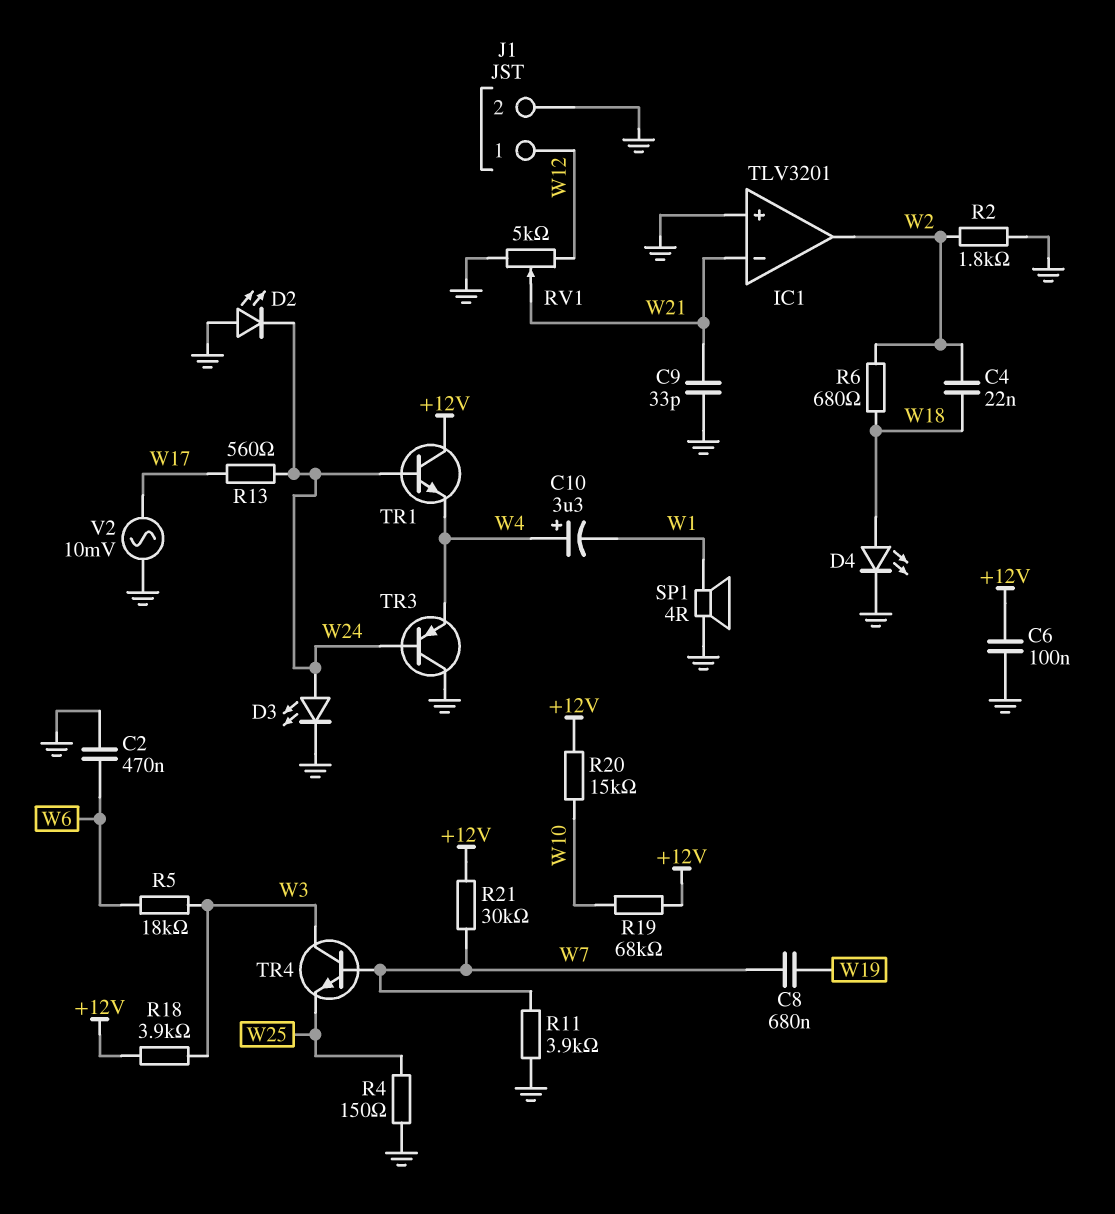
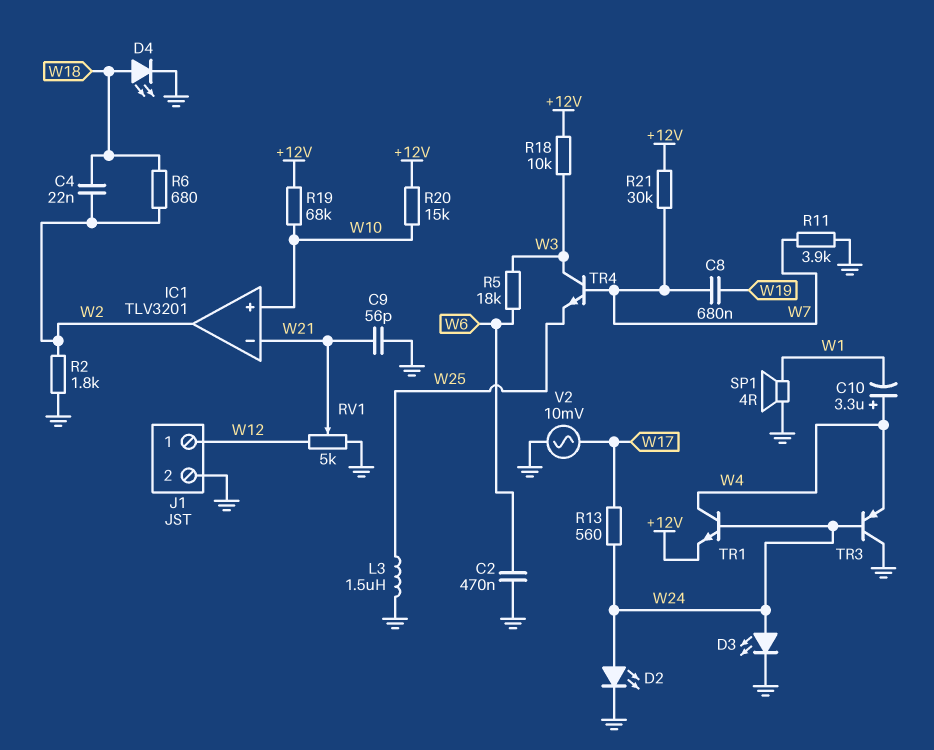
C6: 100nF (+12V, GND) -> none
C9: 33pF (GND, W21) -> 56pF (GND, W21)
D2: LED (A GND, K W24) -> LED (A W24, K GND)
IC1 pin in+: GND -> W10
L3: none -> 1.5uH (GND, W25)
R4: 150 (GND, W25) -> none
R18: 3.9k (+12V, W3) -> 10k (+12V, W3)
TR1: NPN (B W24, C +12V, E W4) -> NPN (B W24, C W4, E +12V)

